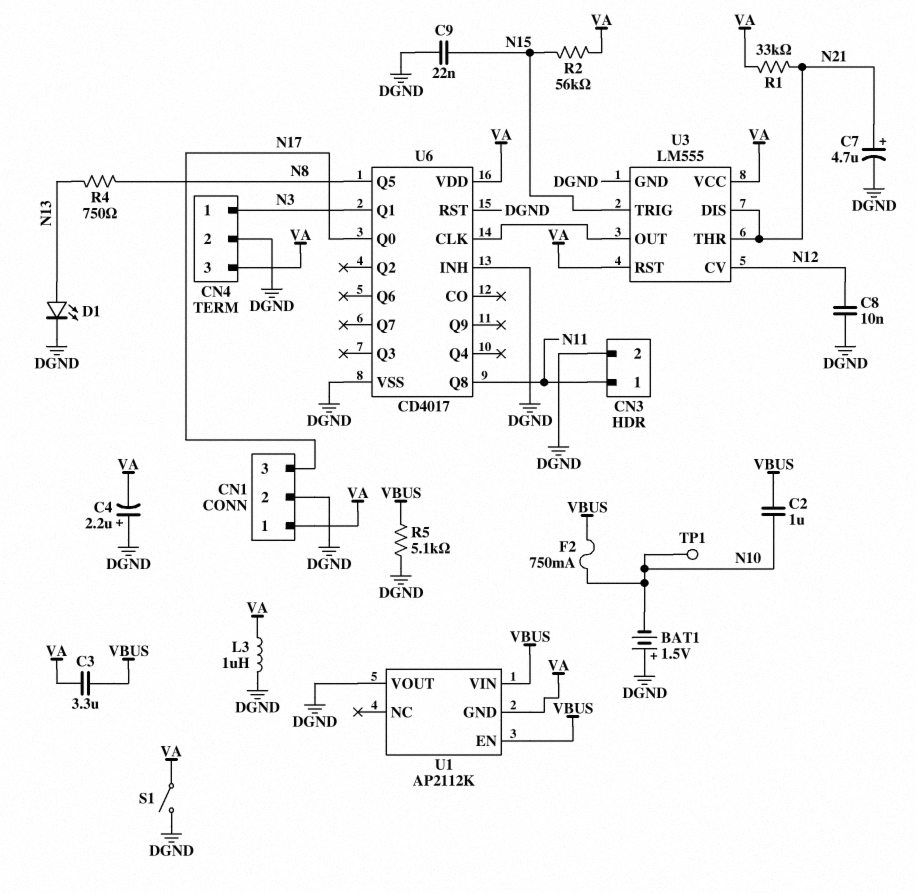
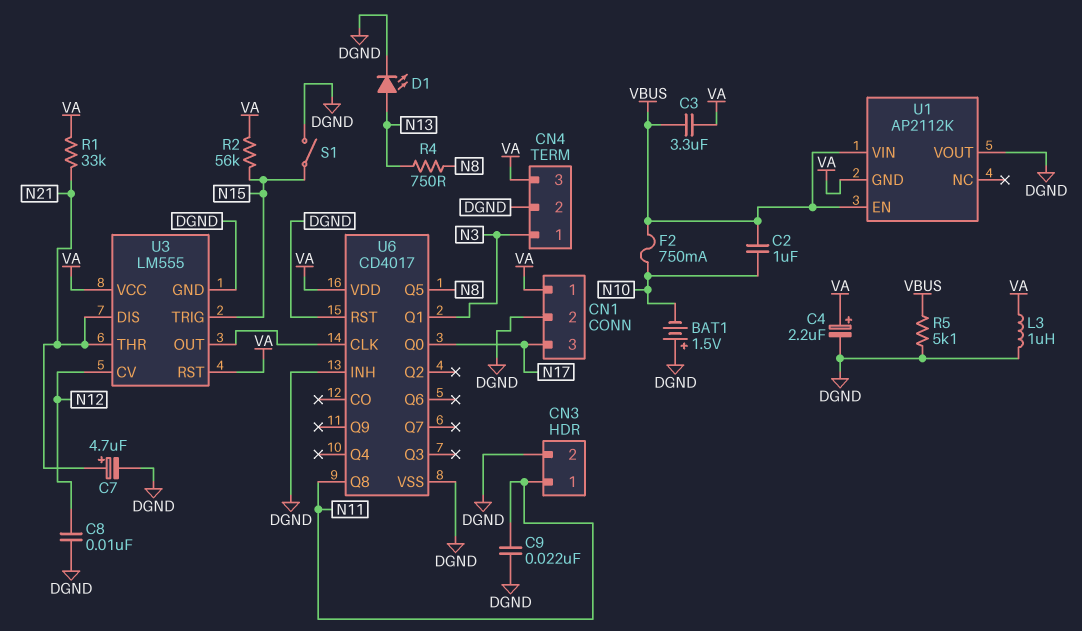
C4: 2.2uF (plus DGND, minus VA) -> 2.2uF (plus VA, minus DGND)
C9: 22nF (DGND, N15) -> 22nF (DGND, N11)
S1: switch (DGND, VA) -> switch (DGND, N15)
TP1: test point (N10) -> none

